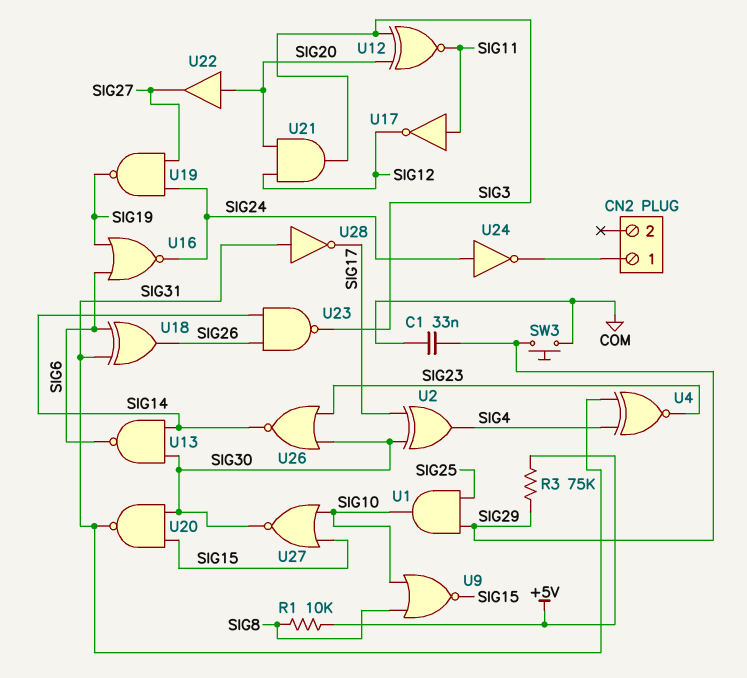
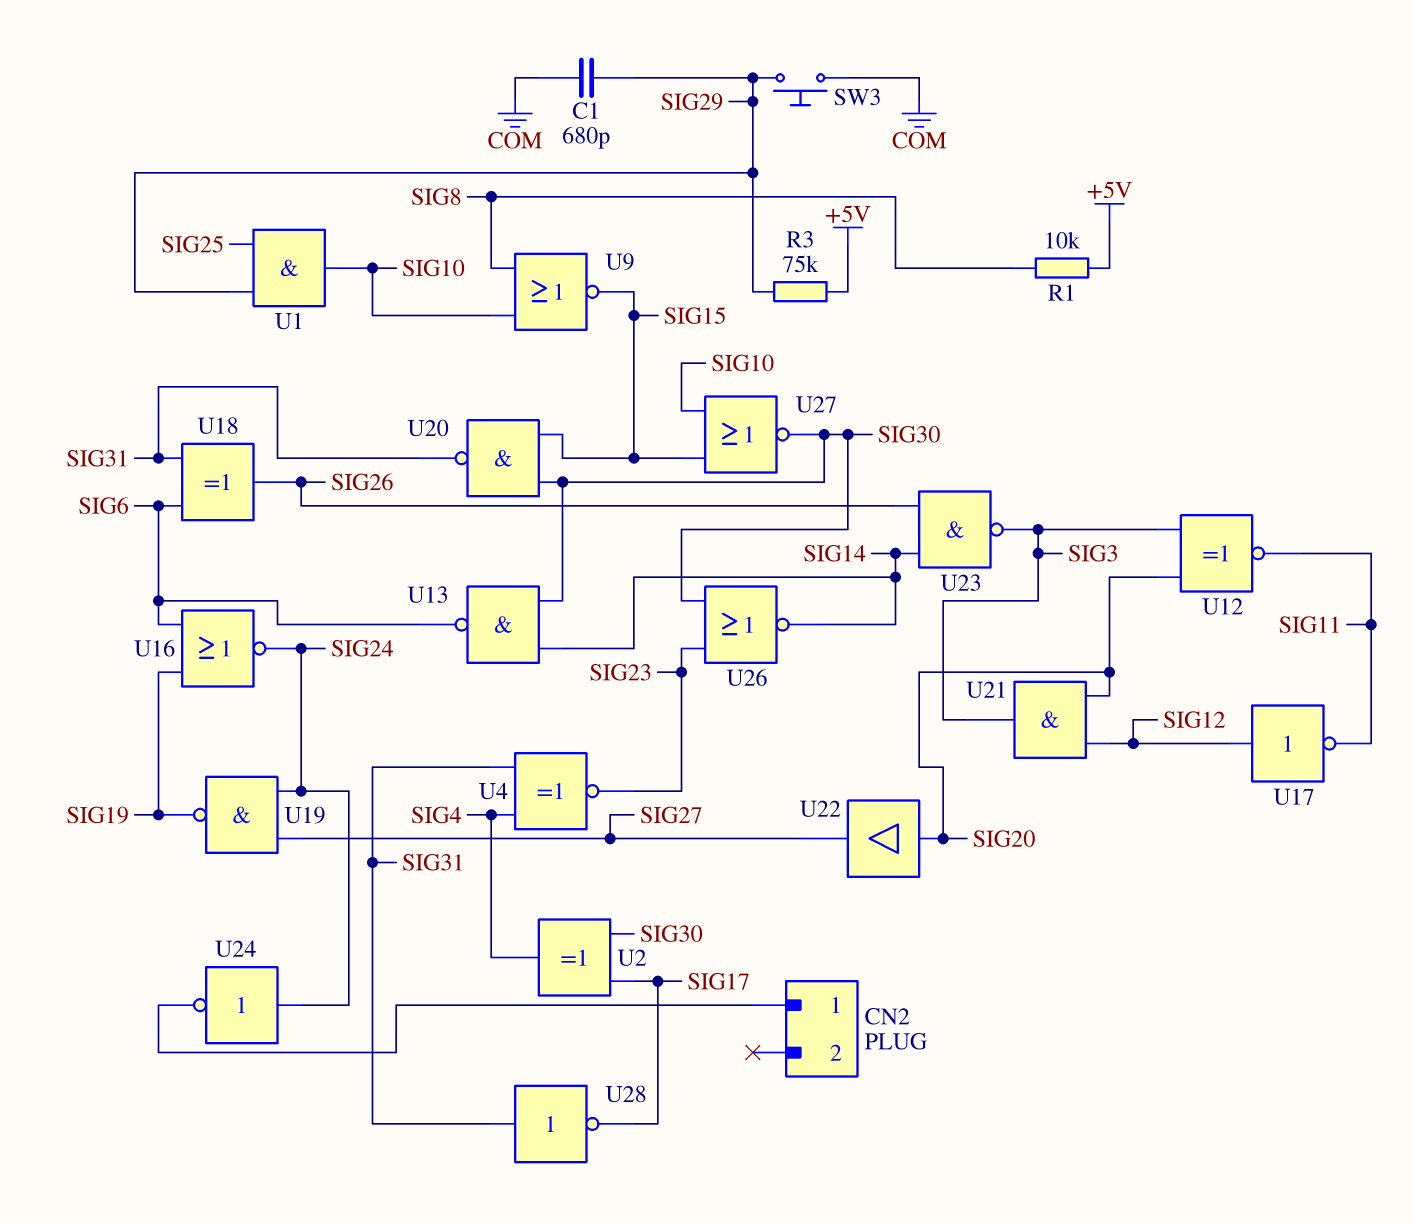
C1: 33nF (COM, SIG29) -> 680pF (COM, SIG29)
U17: NOT (in SIG11, out SIG12) -> NOT (in SIG12, out SIG11)

